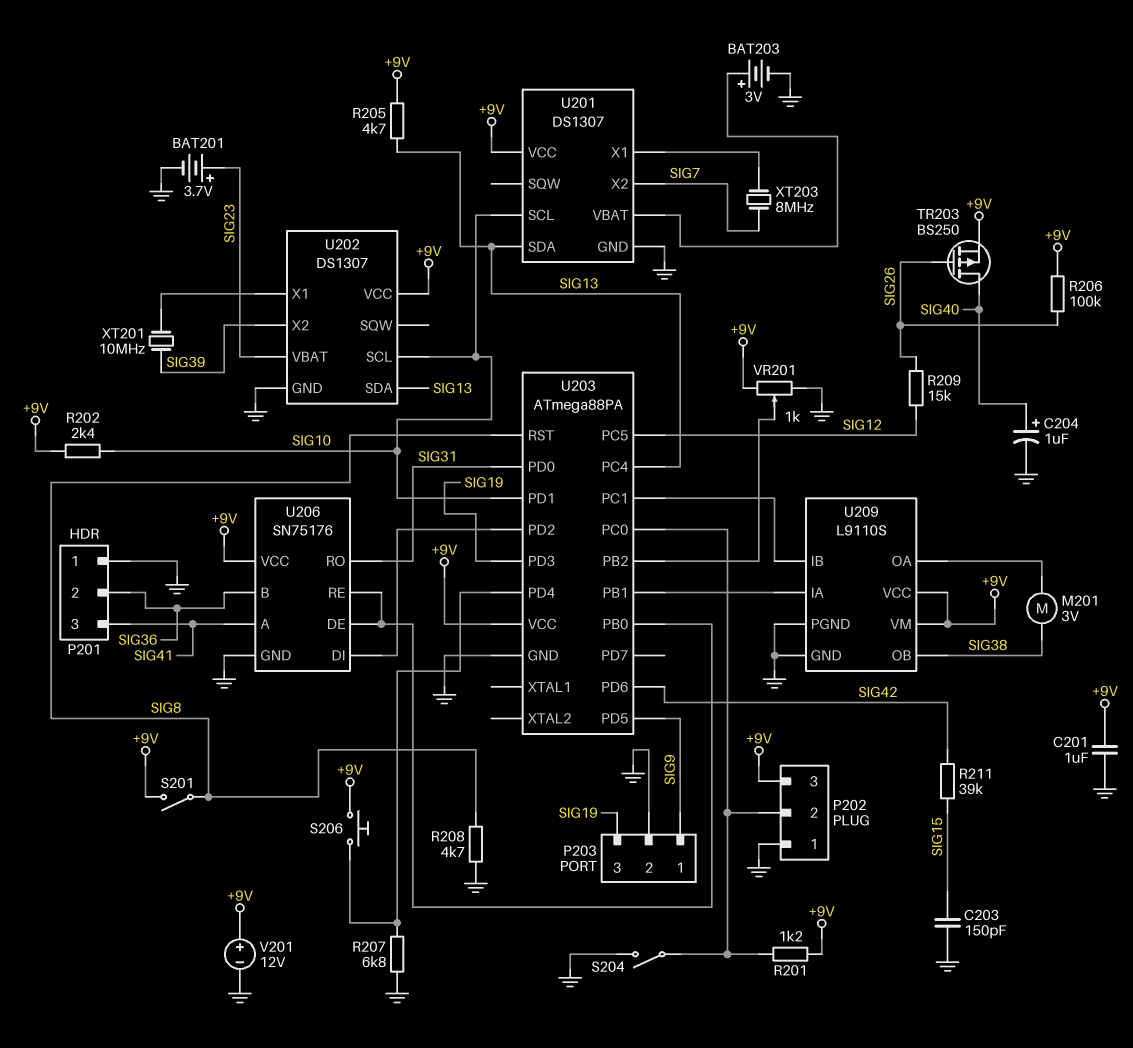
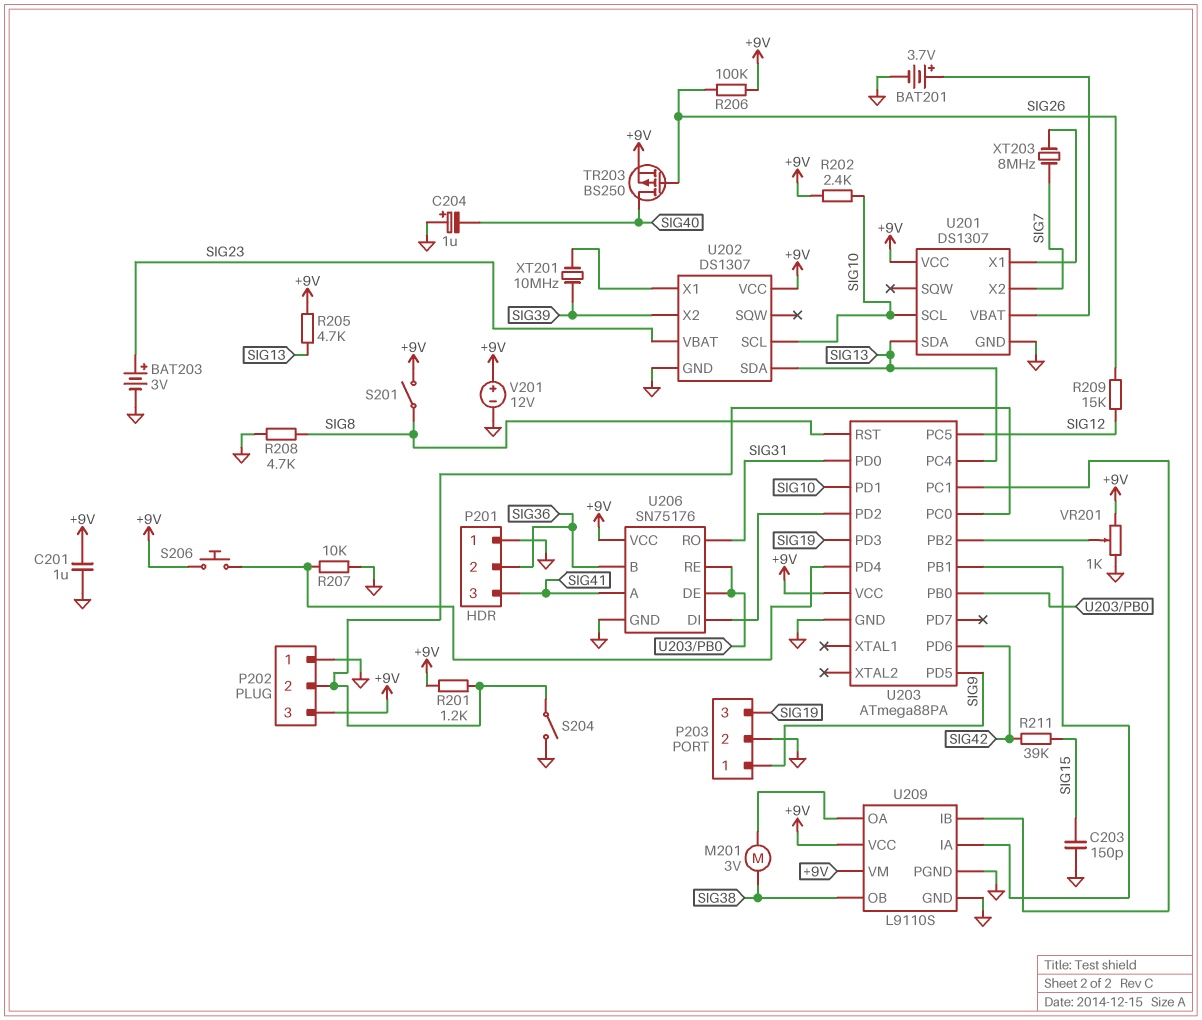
BAT201: 3.7V (plus SIG23, minus GND) -> 3.7V (plus U201/VBAT, minus GND)
BAT203: 3V (plus U201/VBAT, minus GND) -> 3V (plus SIG23, minus GND)
C204: 1uF (plus SIG40, minus GND) -> 1uF (plus GND, minus SIG40)
R207: 6.8k (GND, U203/PD4) -> 10k (GND, U203/PD4)

